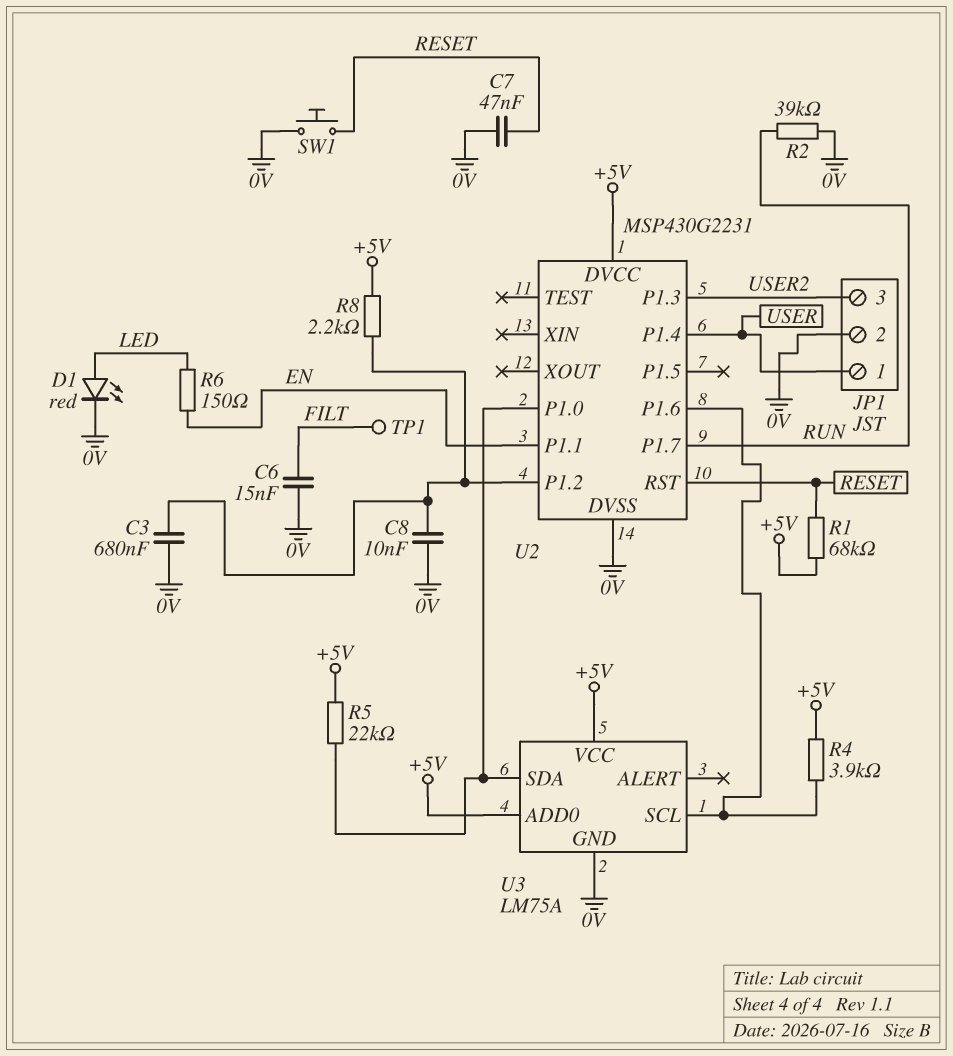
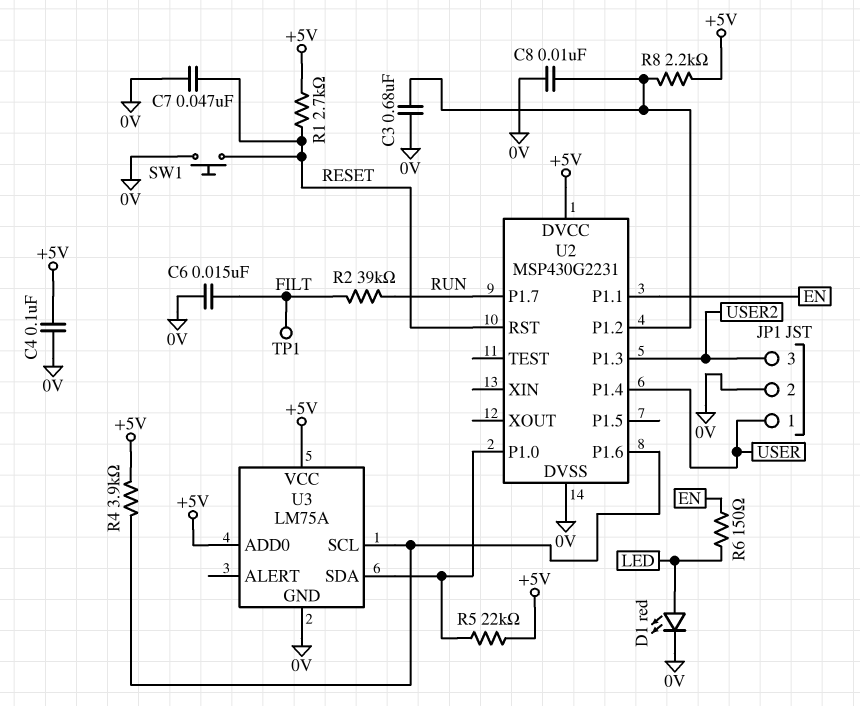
C4: none -> 100nF (+5V, 0V)
R1: 68k (+5V, RESET) -> 2.7k (+5V, RESET)
R2: 39k (0V, RUN) -> 39k (FILT, RUN)

